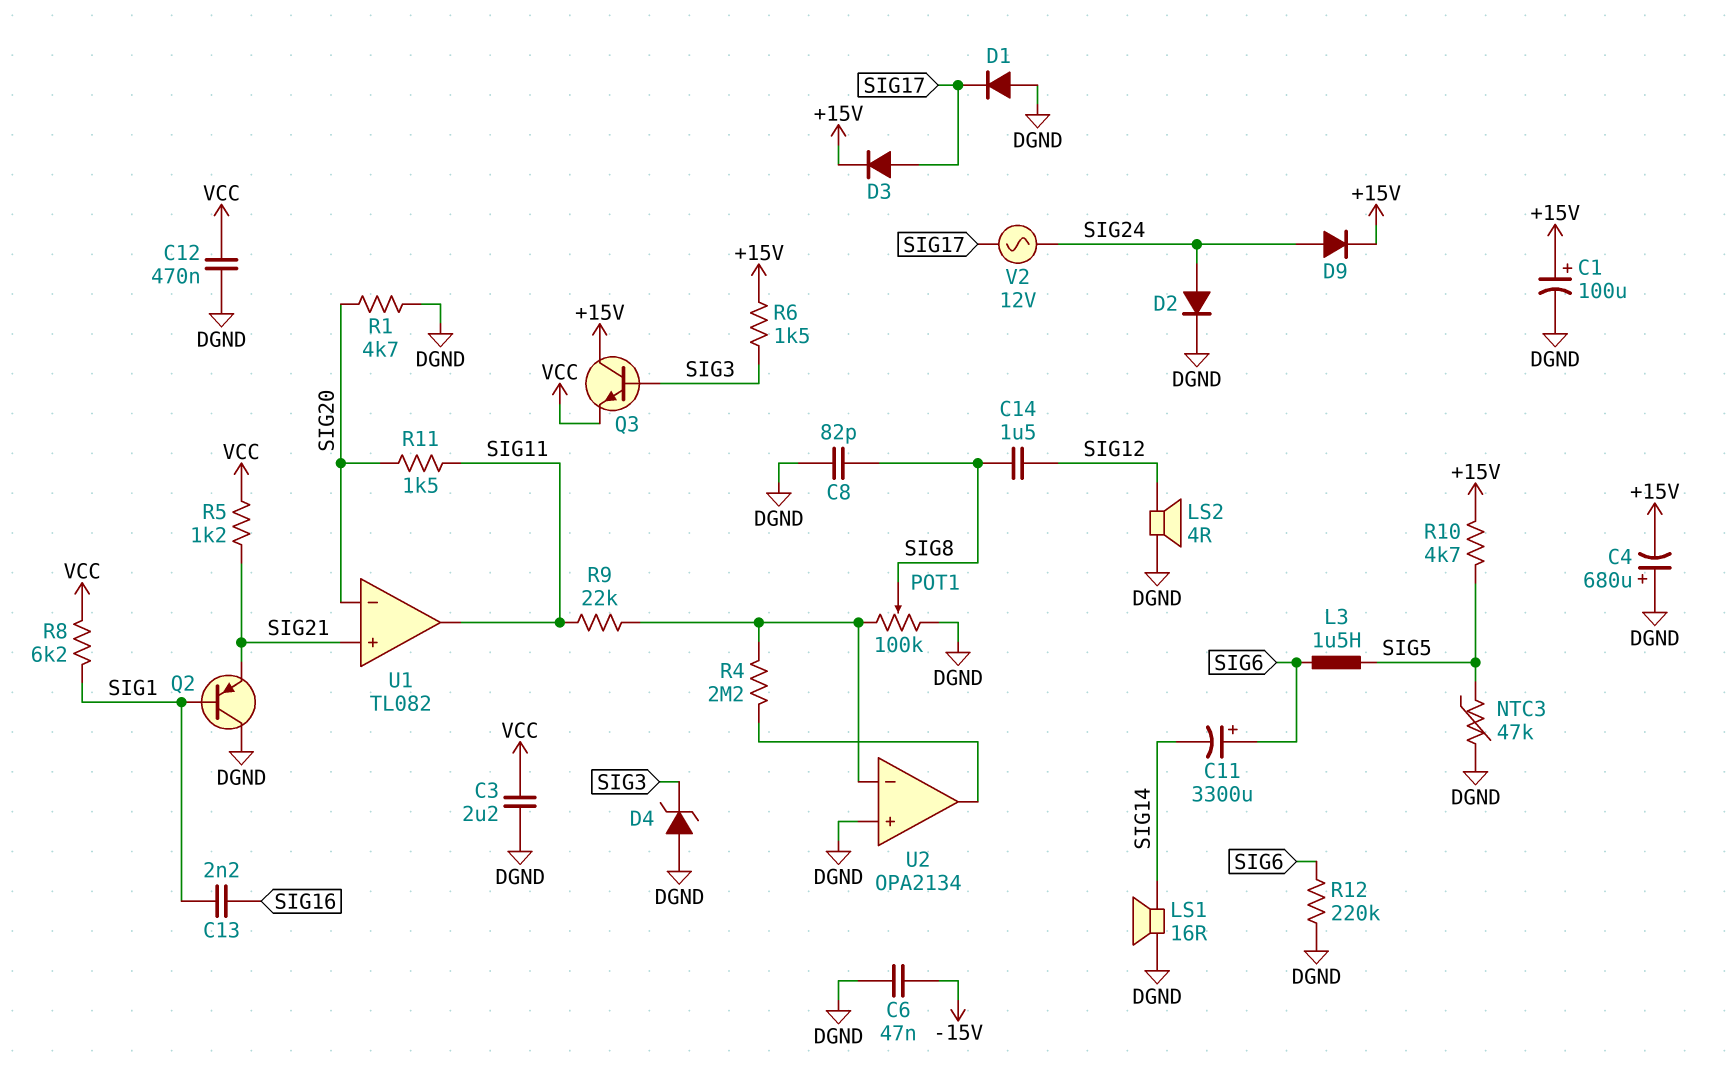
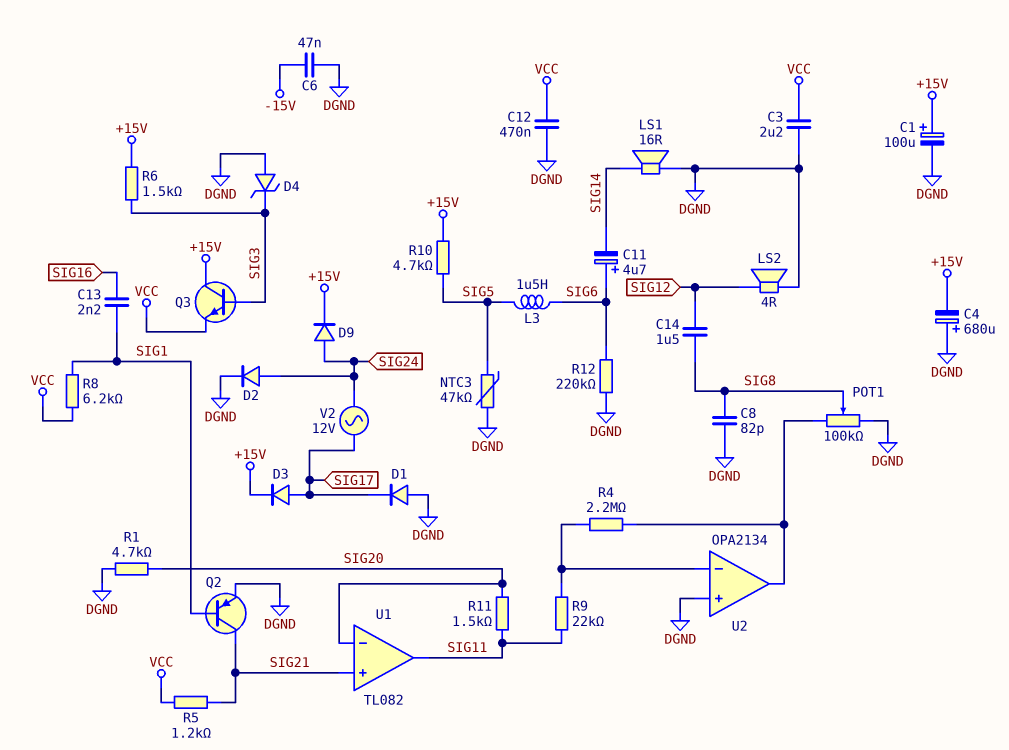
C11: 3300uF (plus SIG6, minus SIG14) -> 4.7uF (plus SIG6, minus SIG14)
POT1: 100k (DGND, U2/in-, wiper SIG8) -> 100k (DGND, U2/out, wiper SIG8)
Q2: PNP (B SIG1, C DGND, E SIG21) -> PNP (B SIG1, C SIG21, E DGND)

